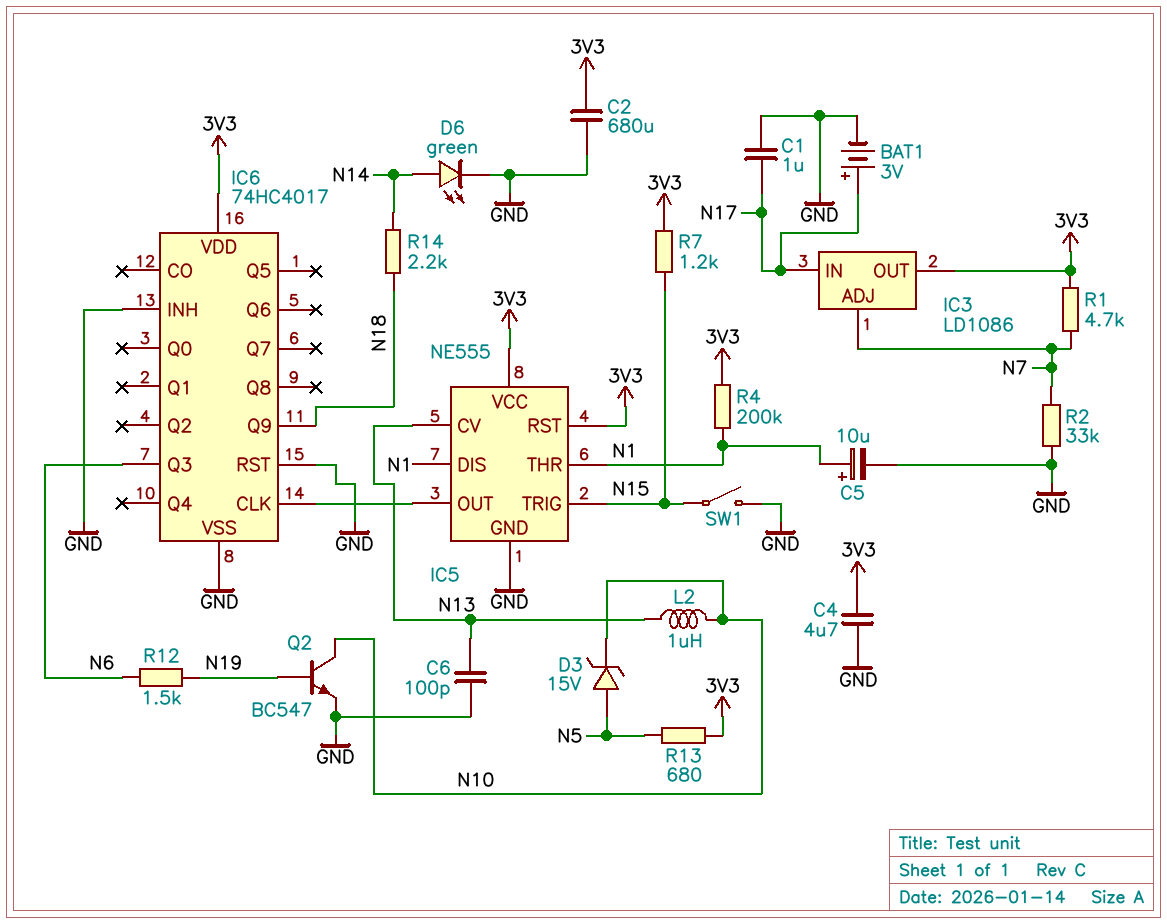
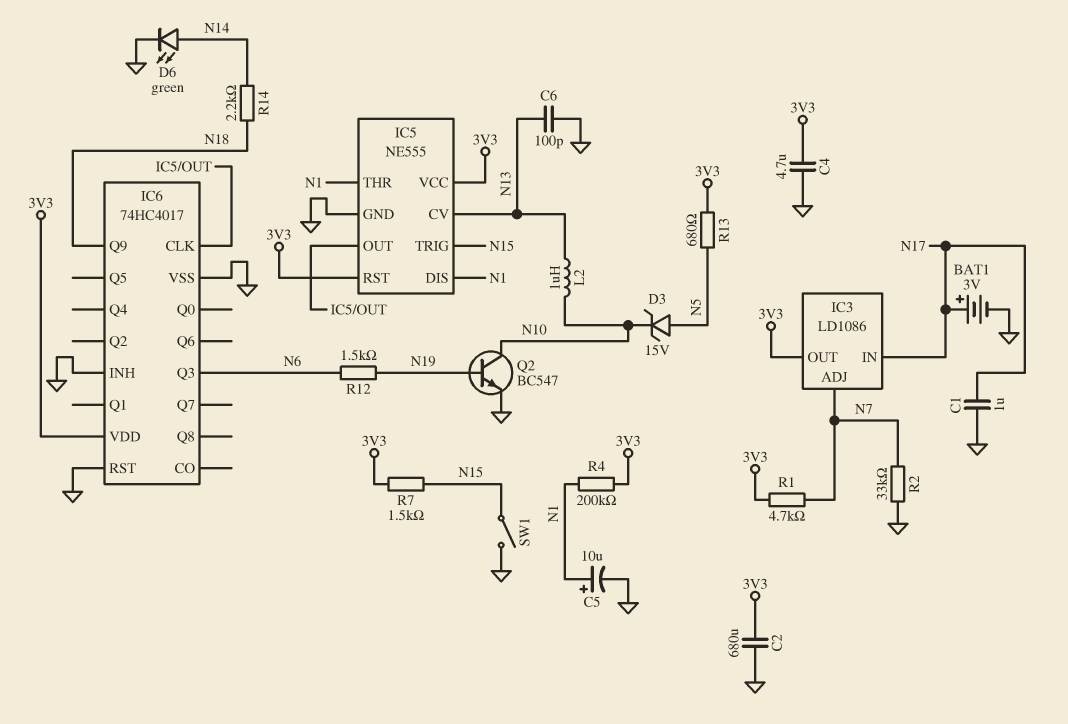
R7: 1.2k (3V3, N15) -> 1.5k (3V3, N15)

